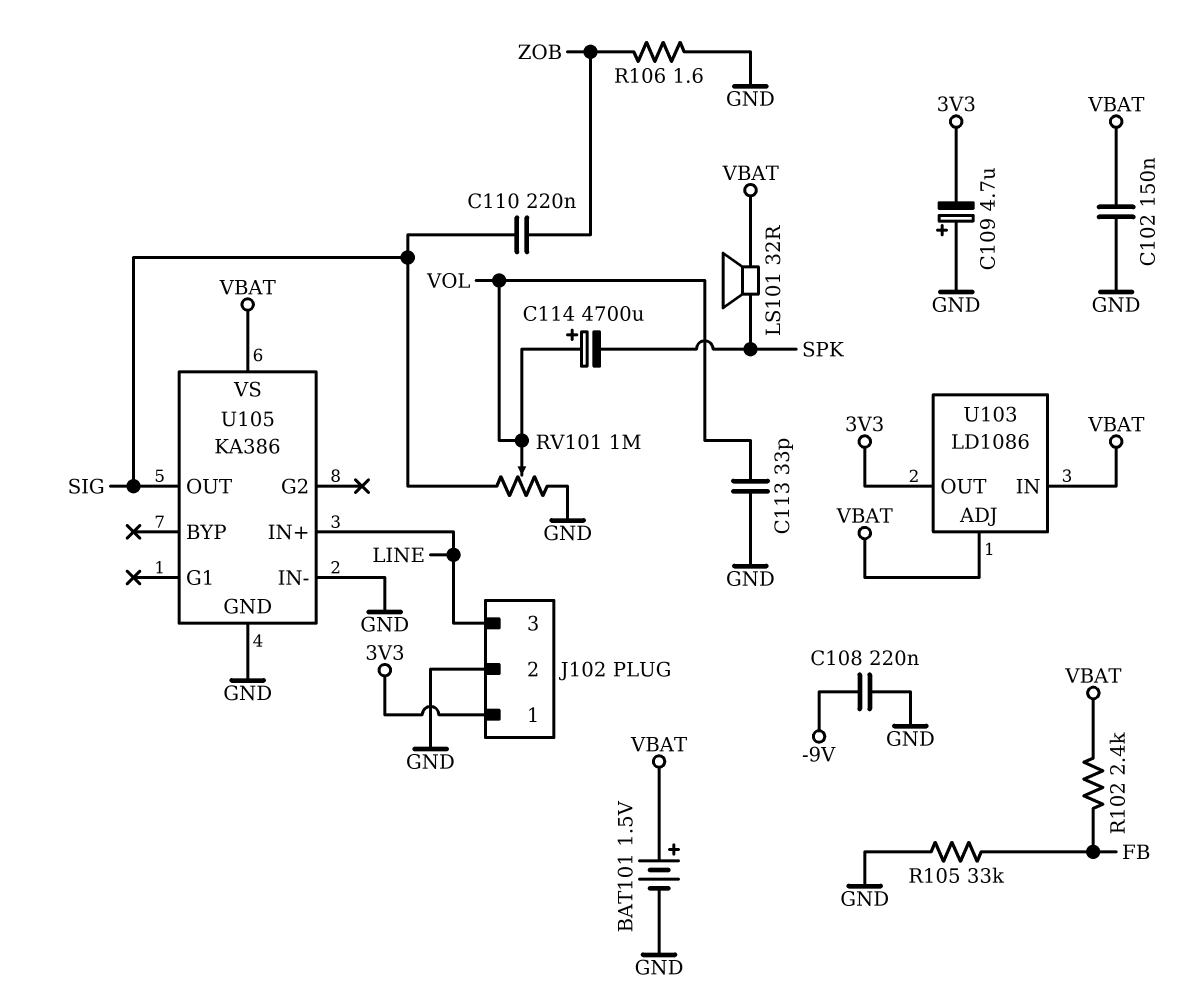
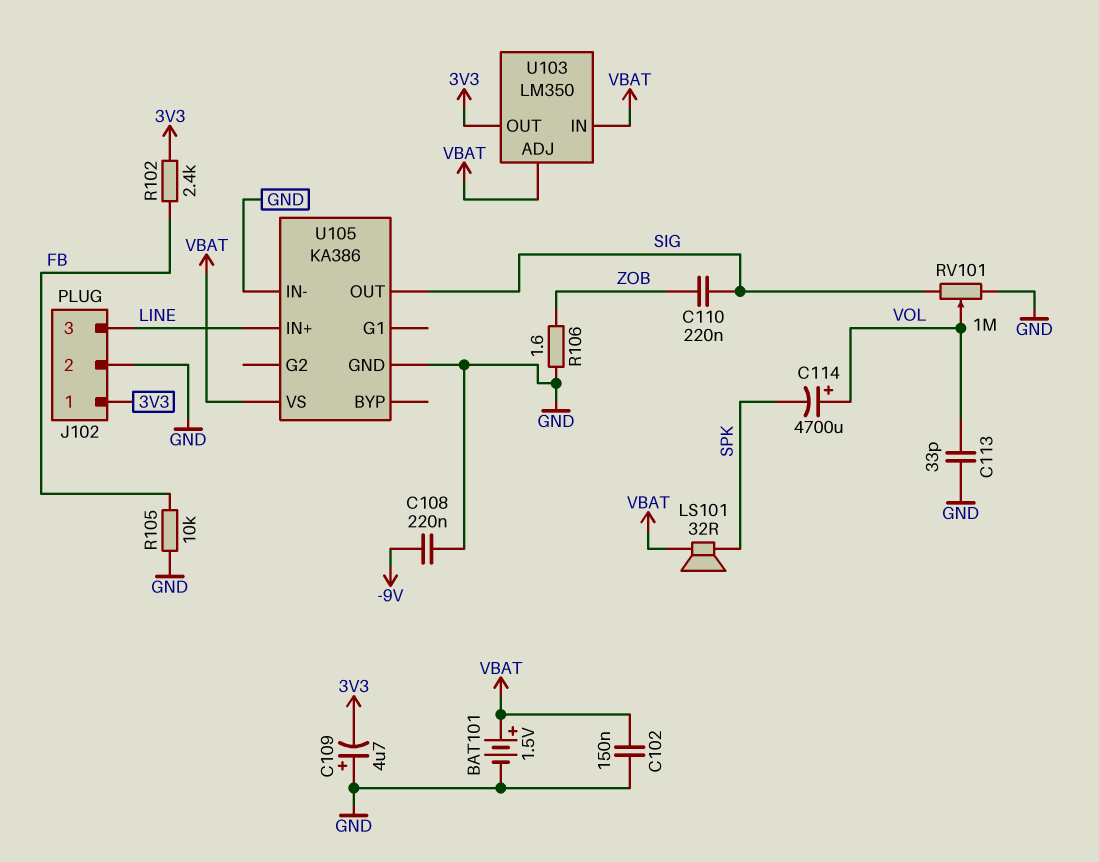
R102: 2.4k (FB, VBAT) -> 2.4k (3V3, FB)
R105: 33k (FB, GND) -> 10k (FB, GND)
U103: LD1086 -> LM350

